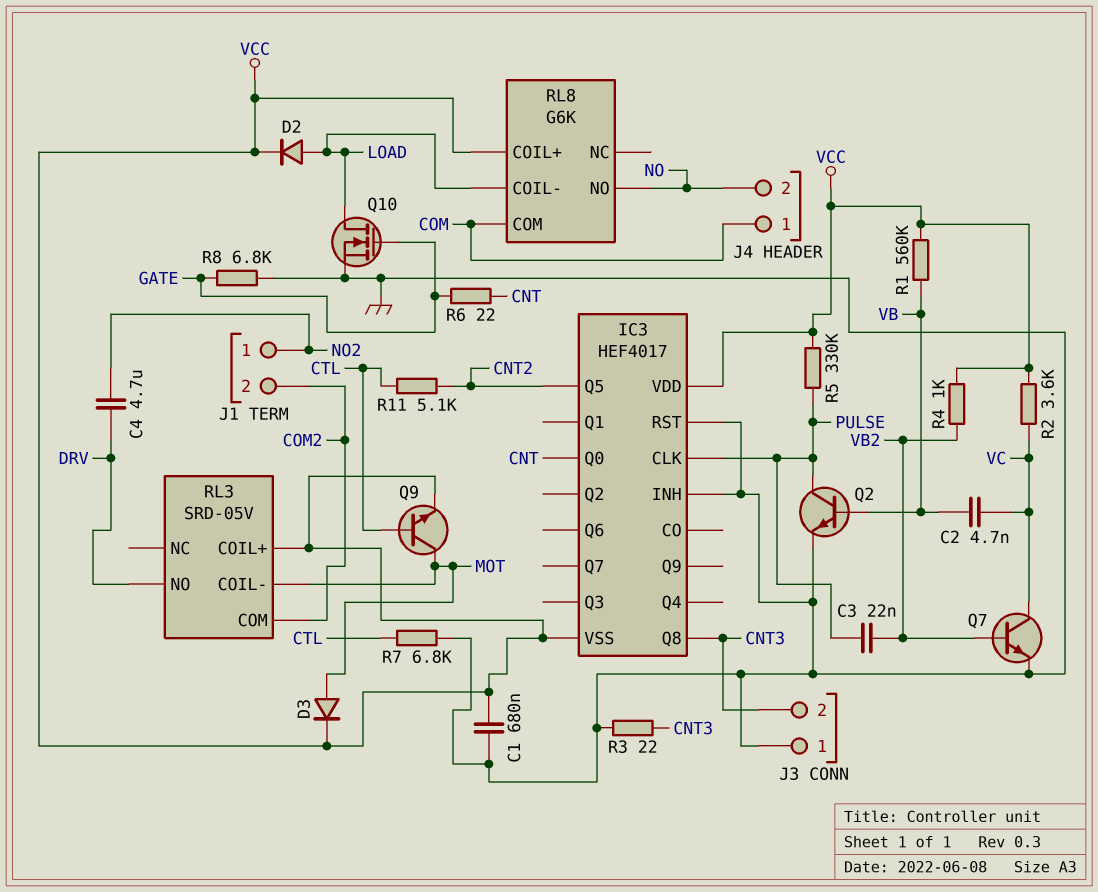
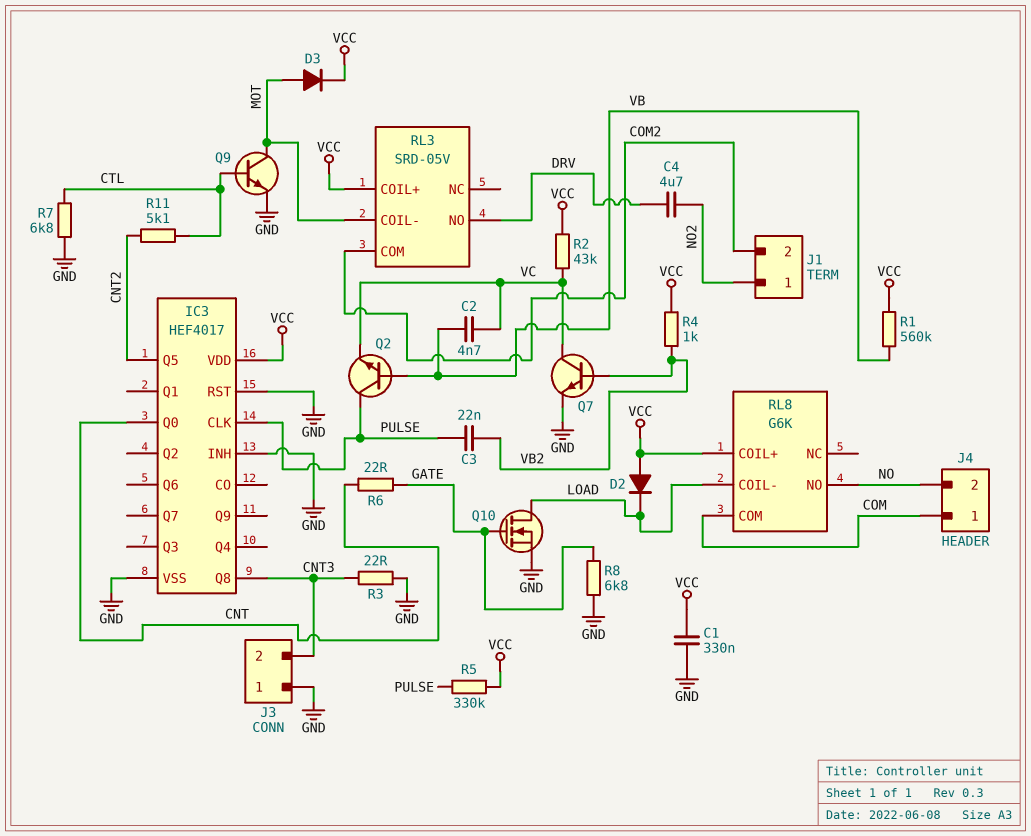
C1: 680nF (GND, VCC) -> 330nF (GND, VCC)
D2: diode (A LOAD, K VCC) -> diode (A VCC, K LOAD)
IC3 pin VSS: VCC -> GND
Q2: NPN (B VB, C PULSE, E GND) -> NPN (B VB, C PULSE, E VC)
Q9: NPN (B CTL, C MOT, E VCC) -> NPN (B CTL, C MOT, E GND)
R2: 3.6k (VC, VCC) -> 43k (VC, VCC)

